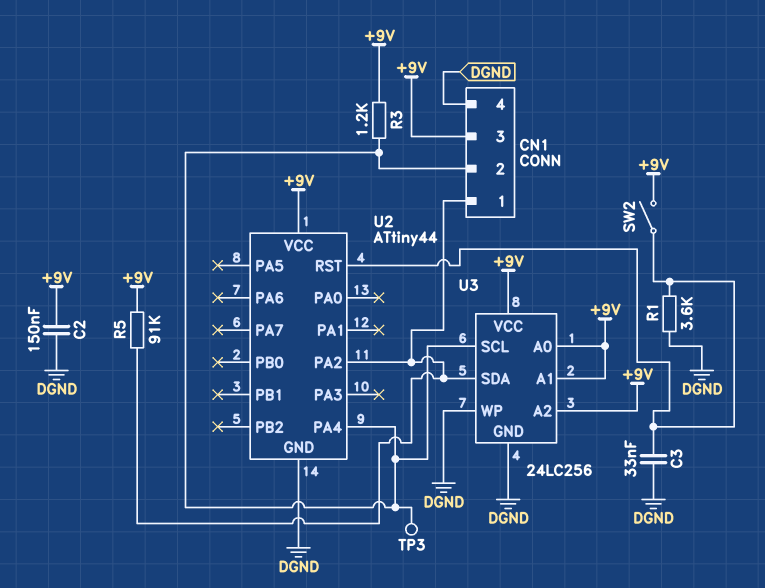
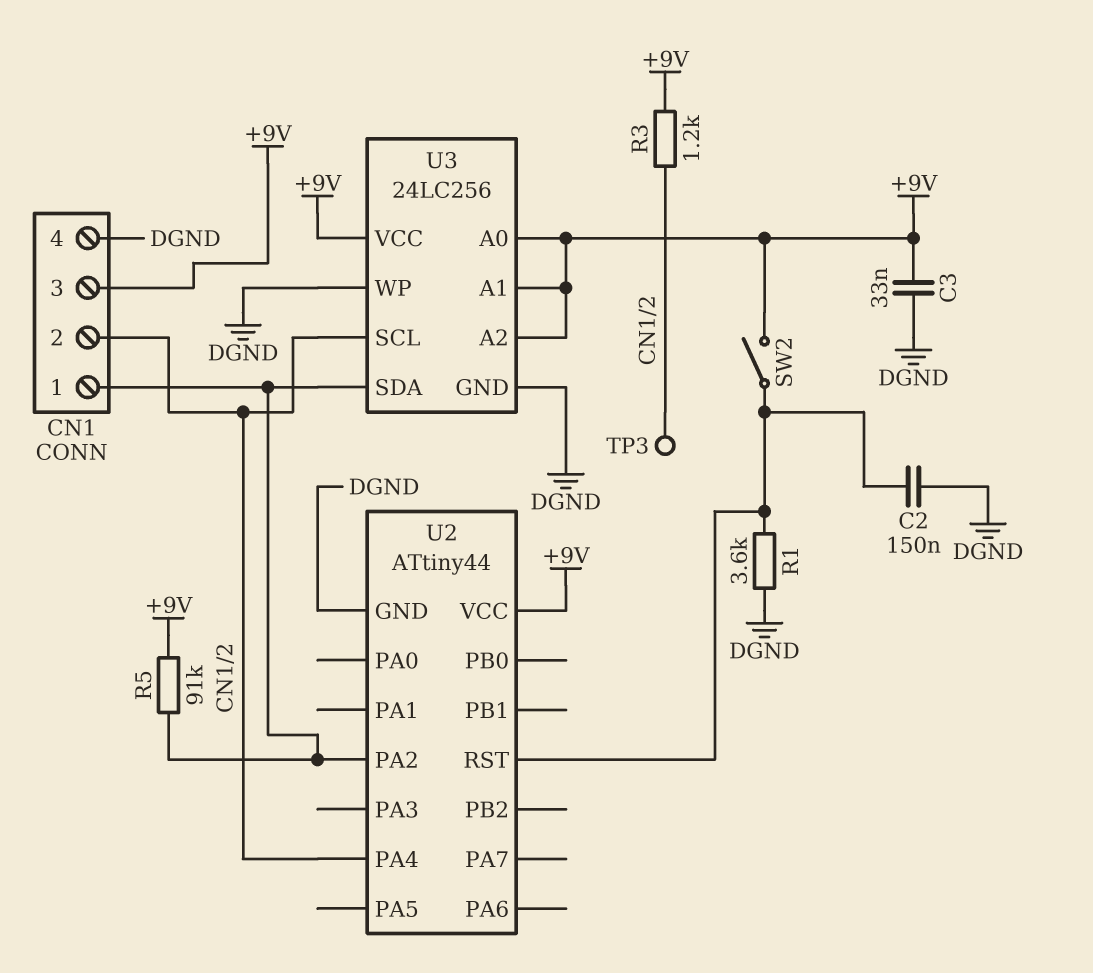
C2: 150nF (+9V, DGND) -> 150nF (DGND, U2/RST)
C3: 33nF (DGND, U2/RST) -> 33nF (+9V, DGND)

